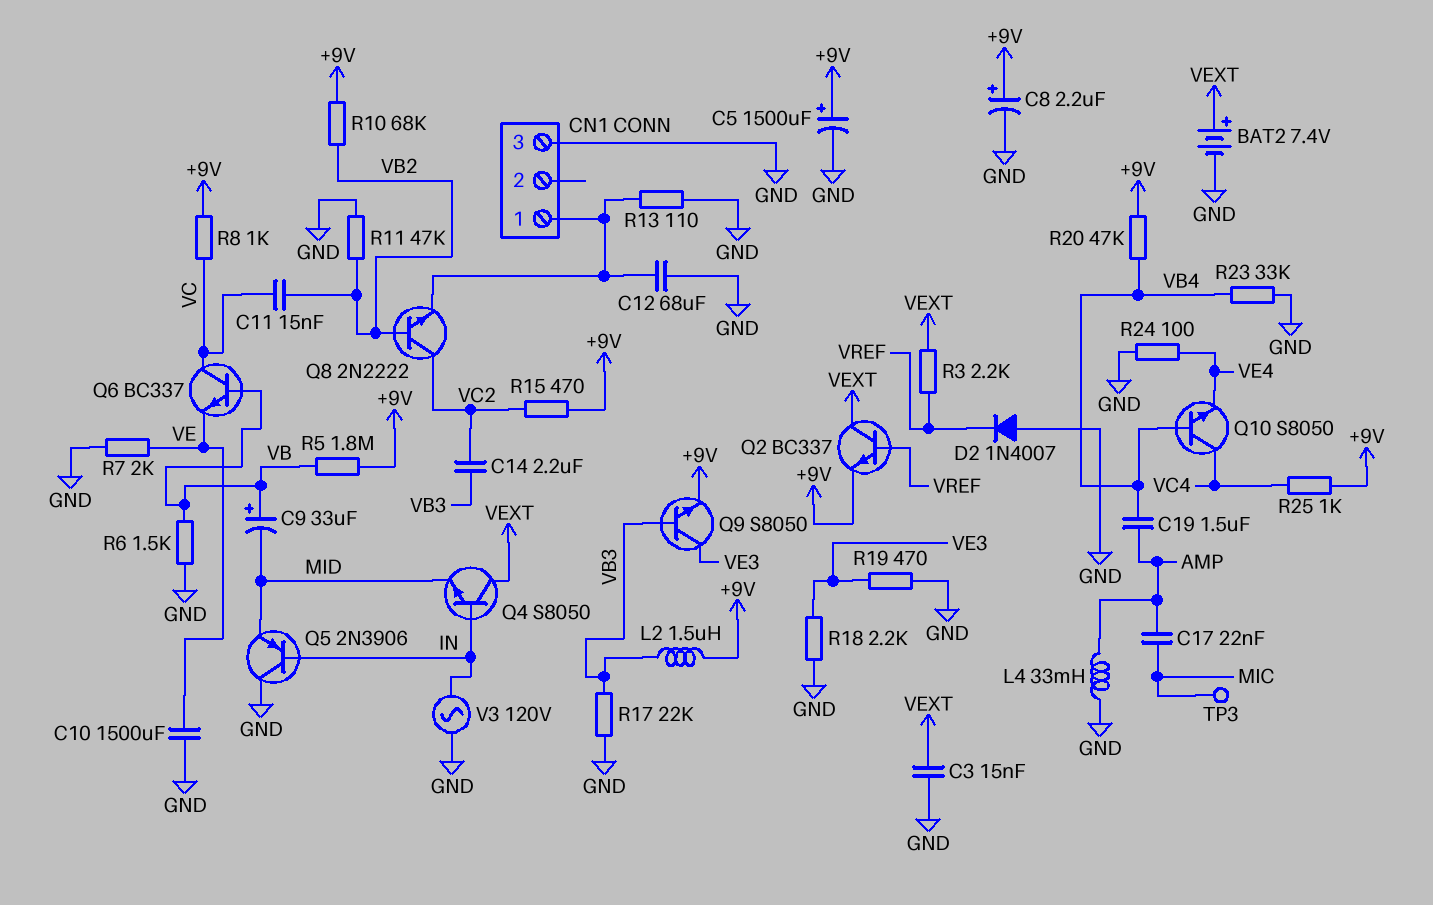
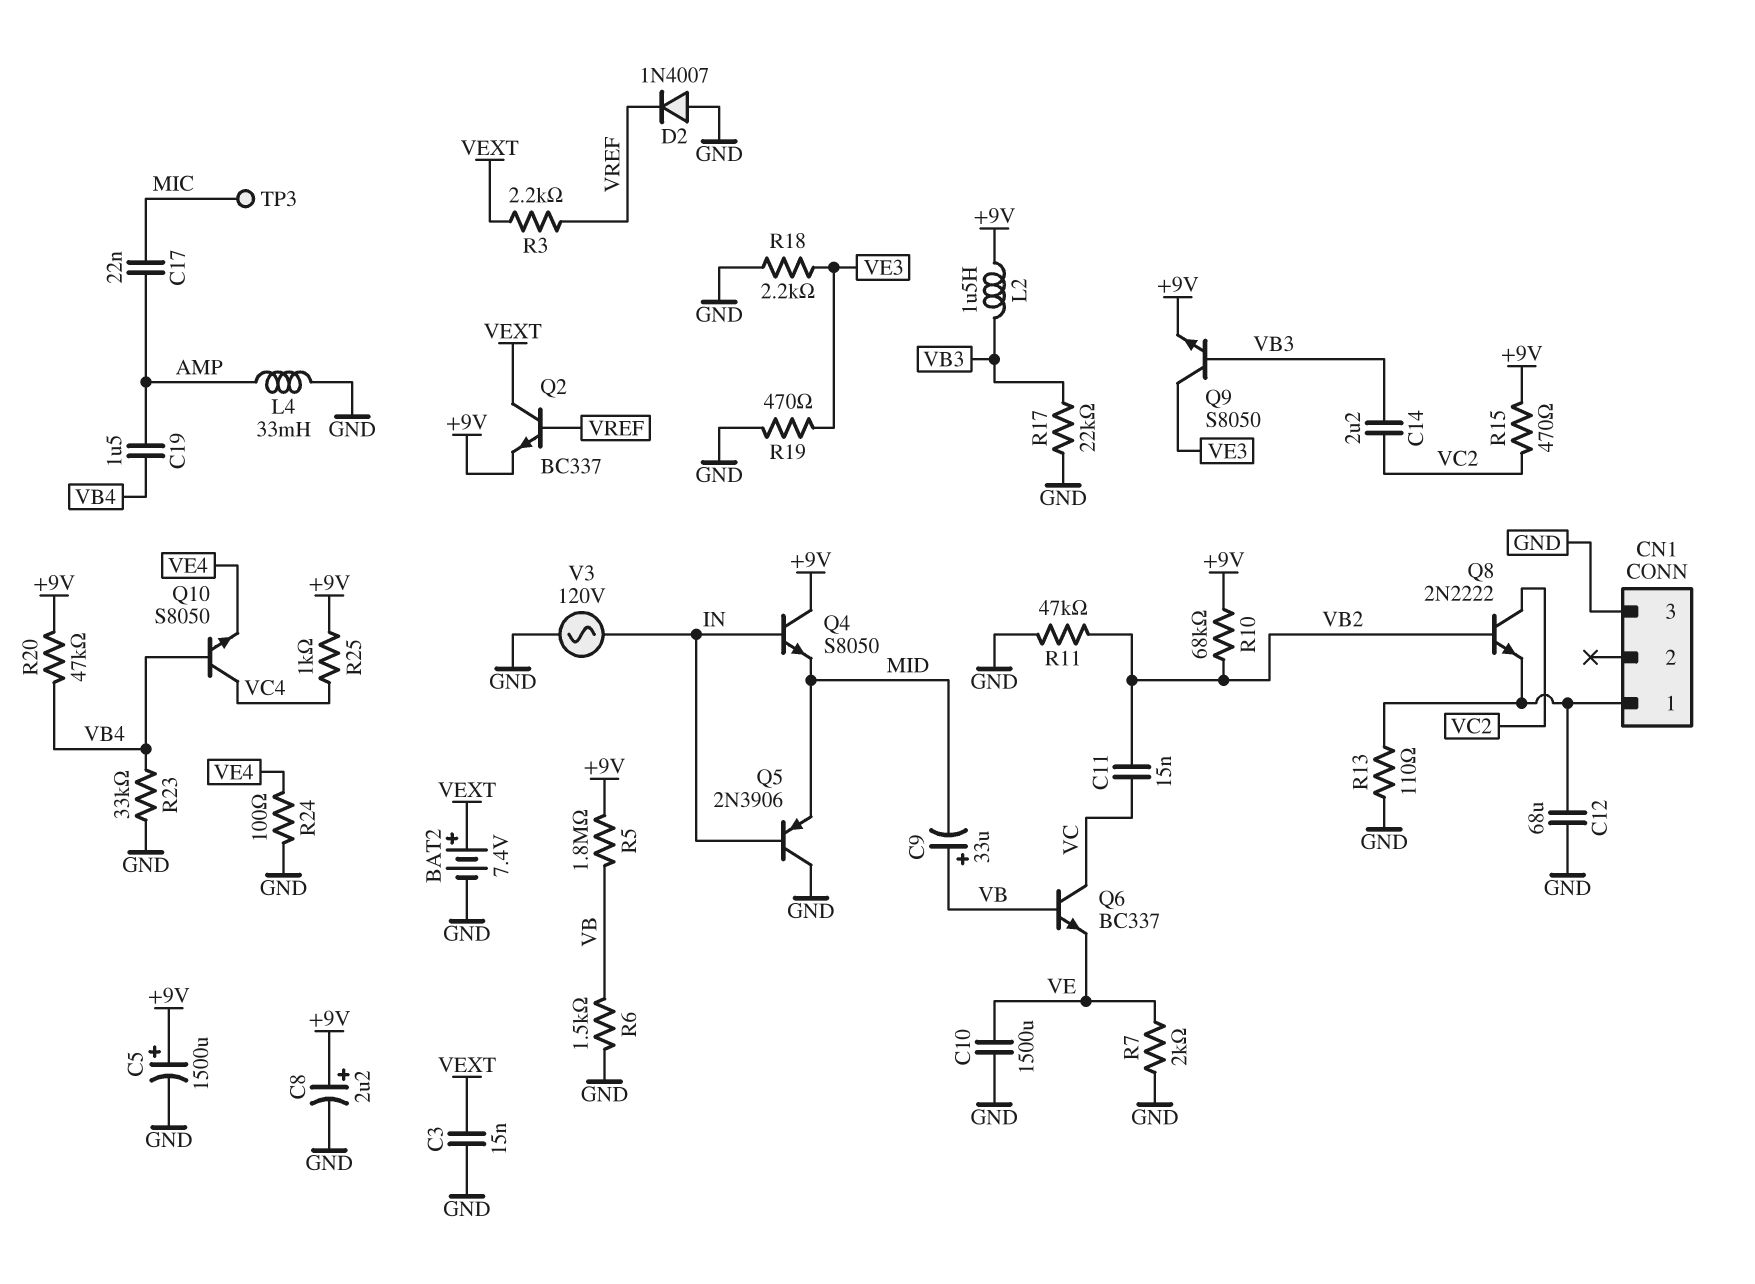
Q4: NPN S8050 (B IN, C VEXT, E MID) -> NPN S8050 (B IN, C +9V, E MID)
R8: 1k (+9V, VC) -> none

